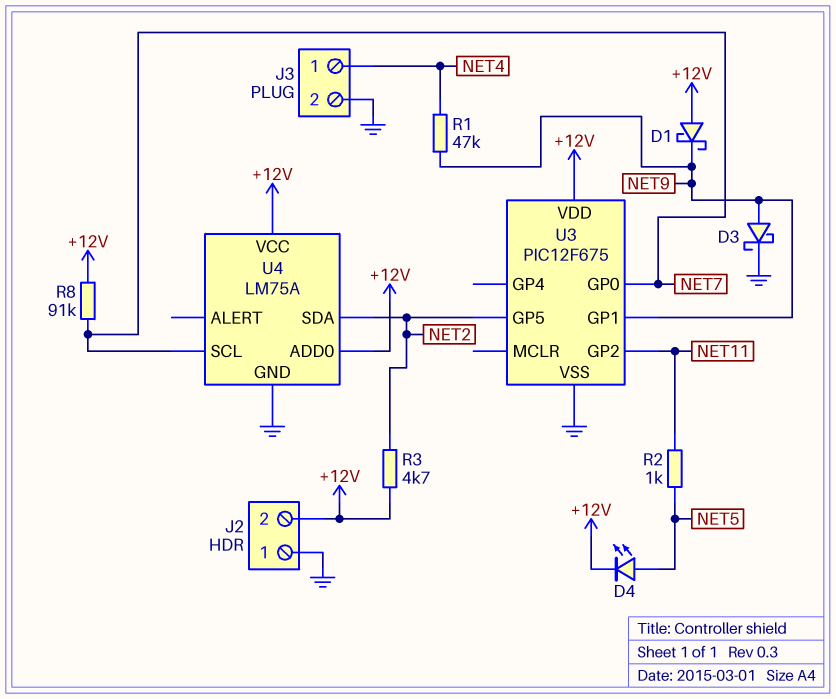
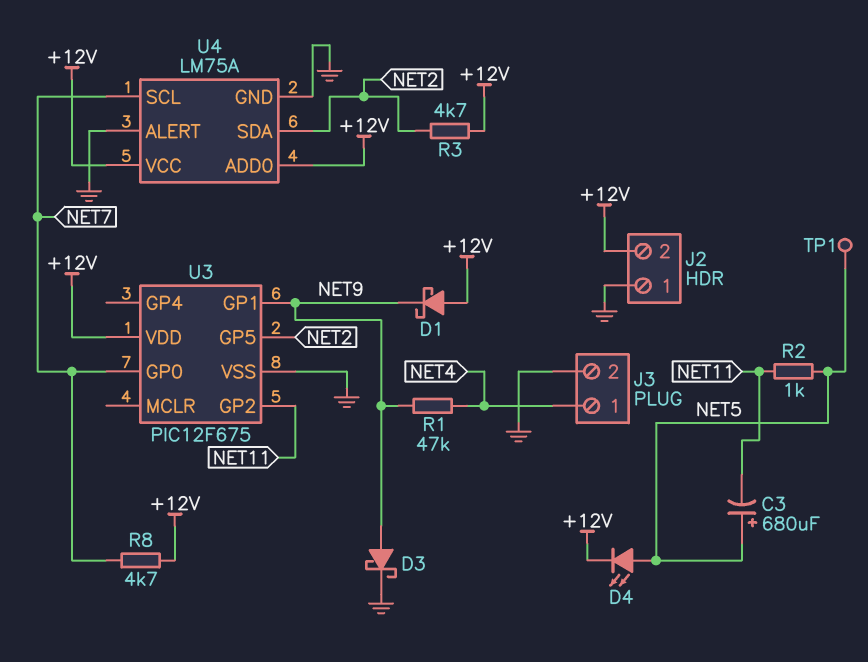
C3: none -> 680uF (plus NET5, minus NET11)
R8: 91k (+12V, NET7) -> 4.7k (+12V, NET7)
TP1: none -> test point (NET5)
U4 pin ALERT: none -> GND

